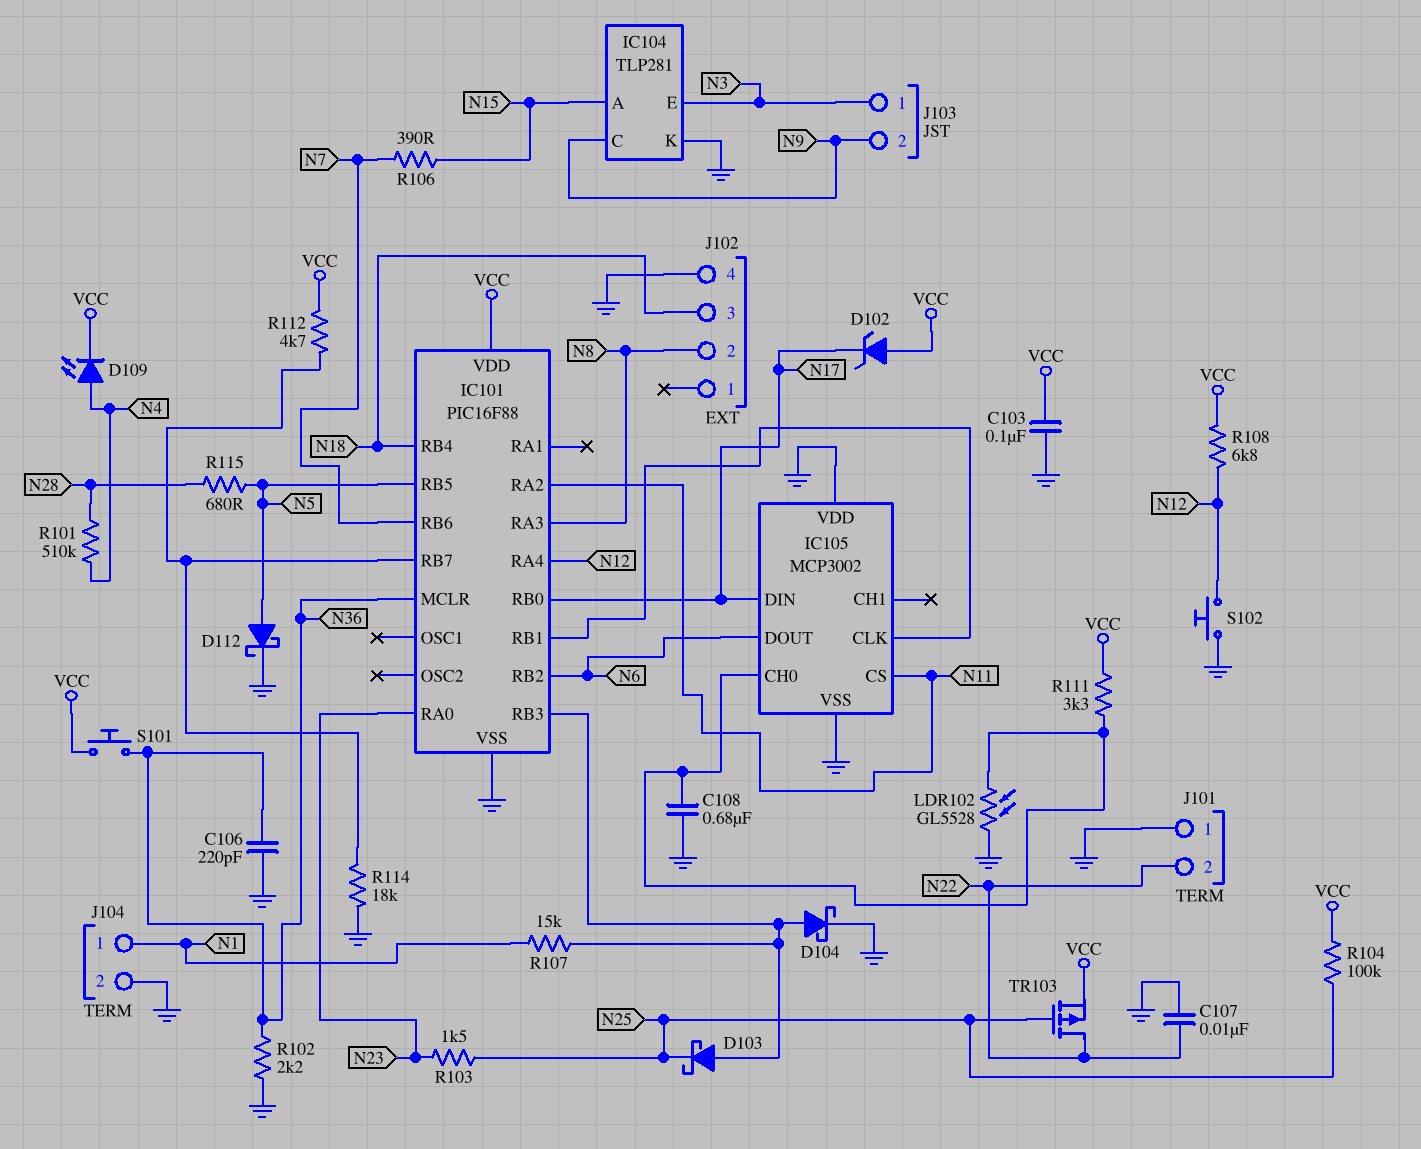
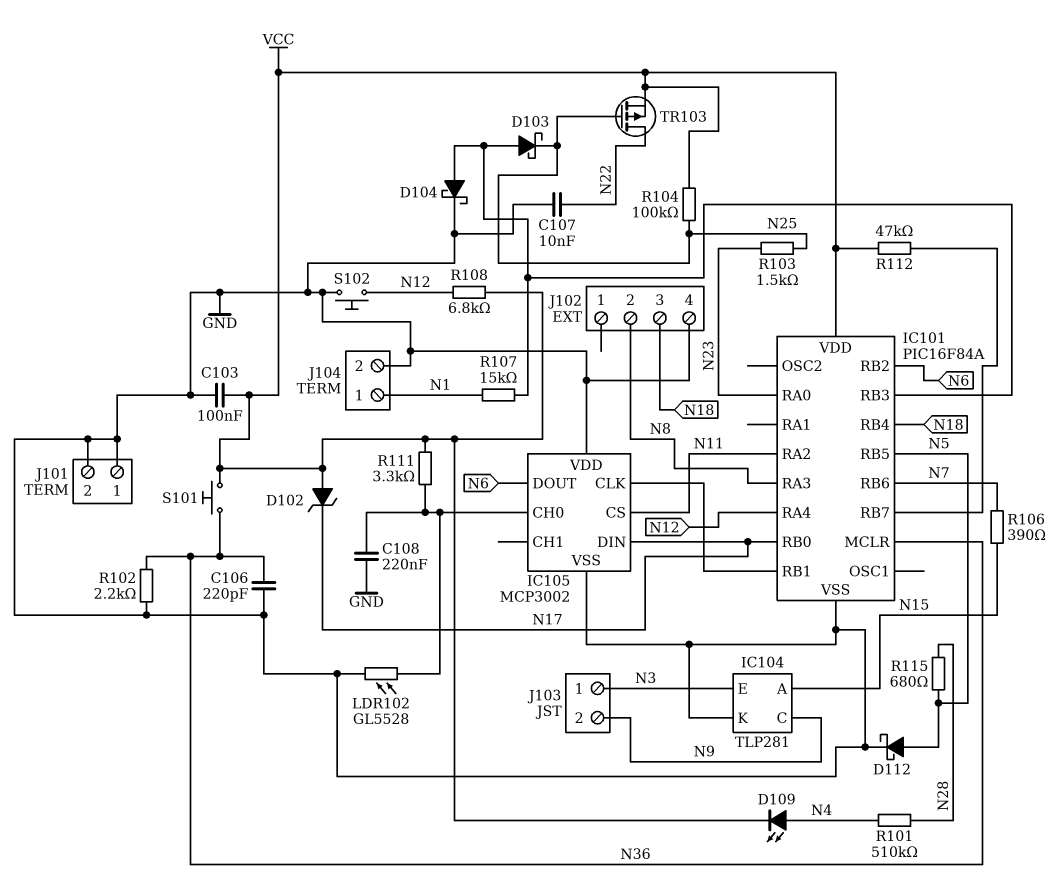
C108: 680nF (GND, IC105/CH0) -> 220nF (GND, IC105/CH0)
IC101: PIC16F88 -> PIC16F84A
J101 pin 2: N22 -> GND
R112: 4.7k (IC101/RB7, VCC) -> 47k (IC101/RB7, VCC)
R114: 18k (GND, IC101/RB7) -> none

